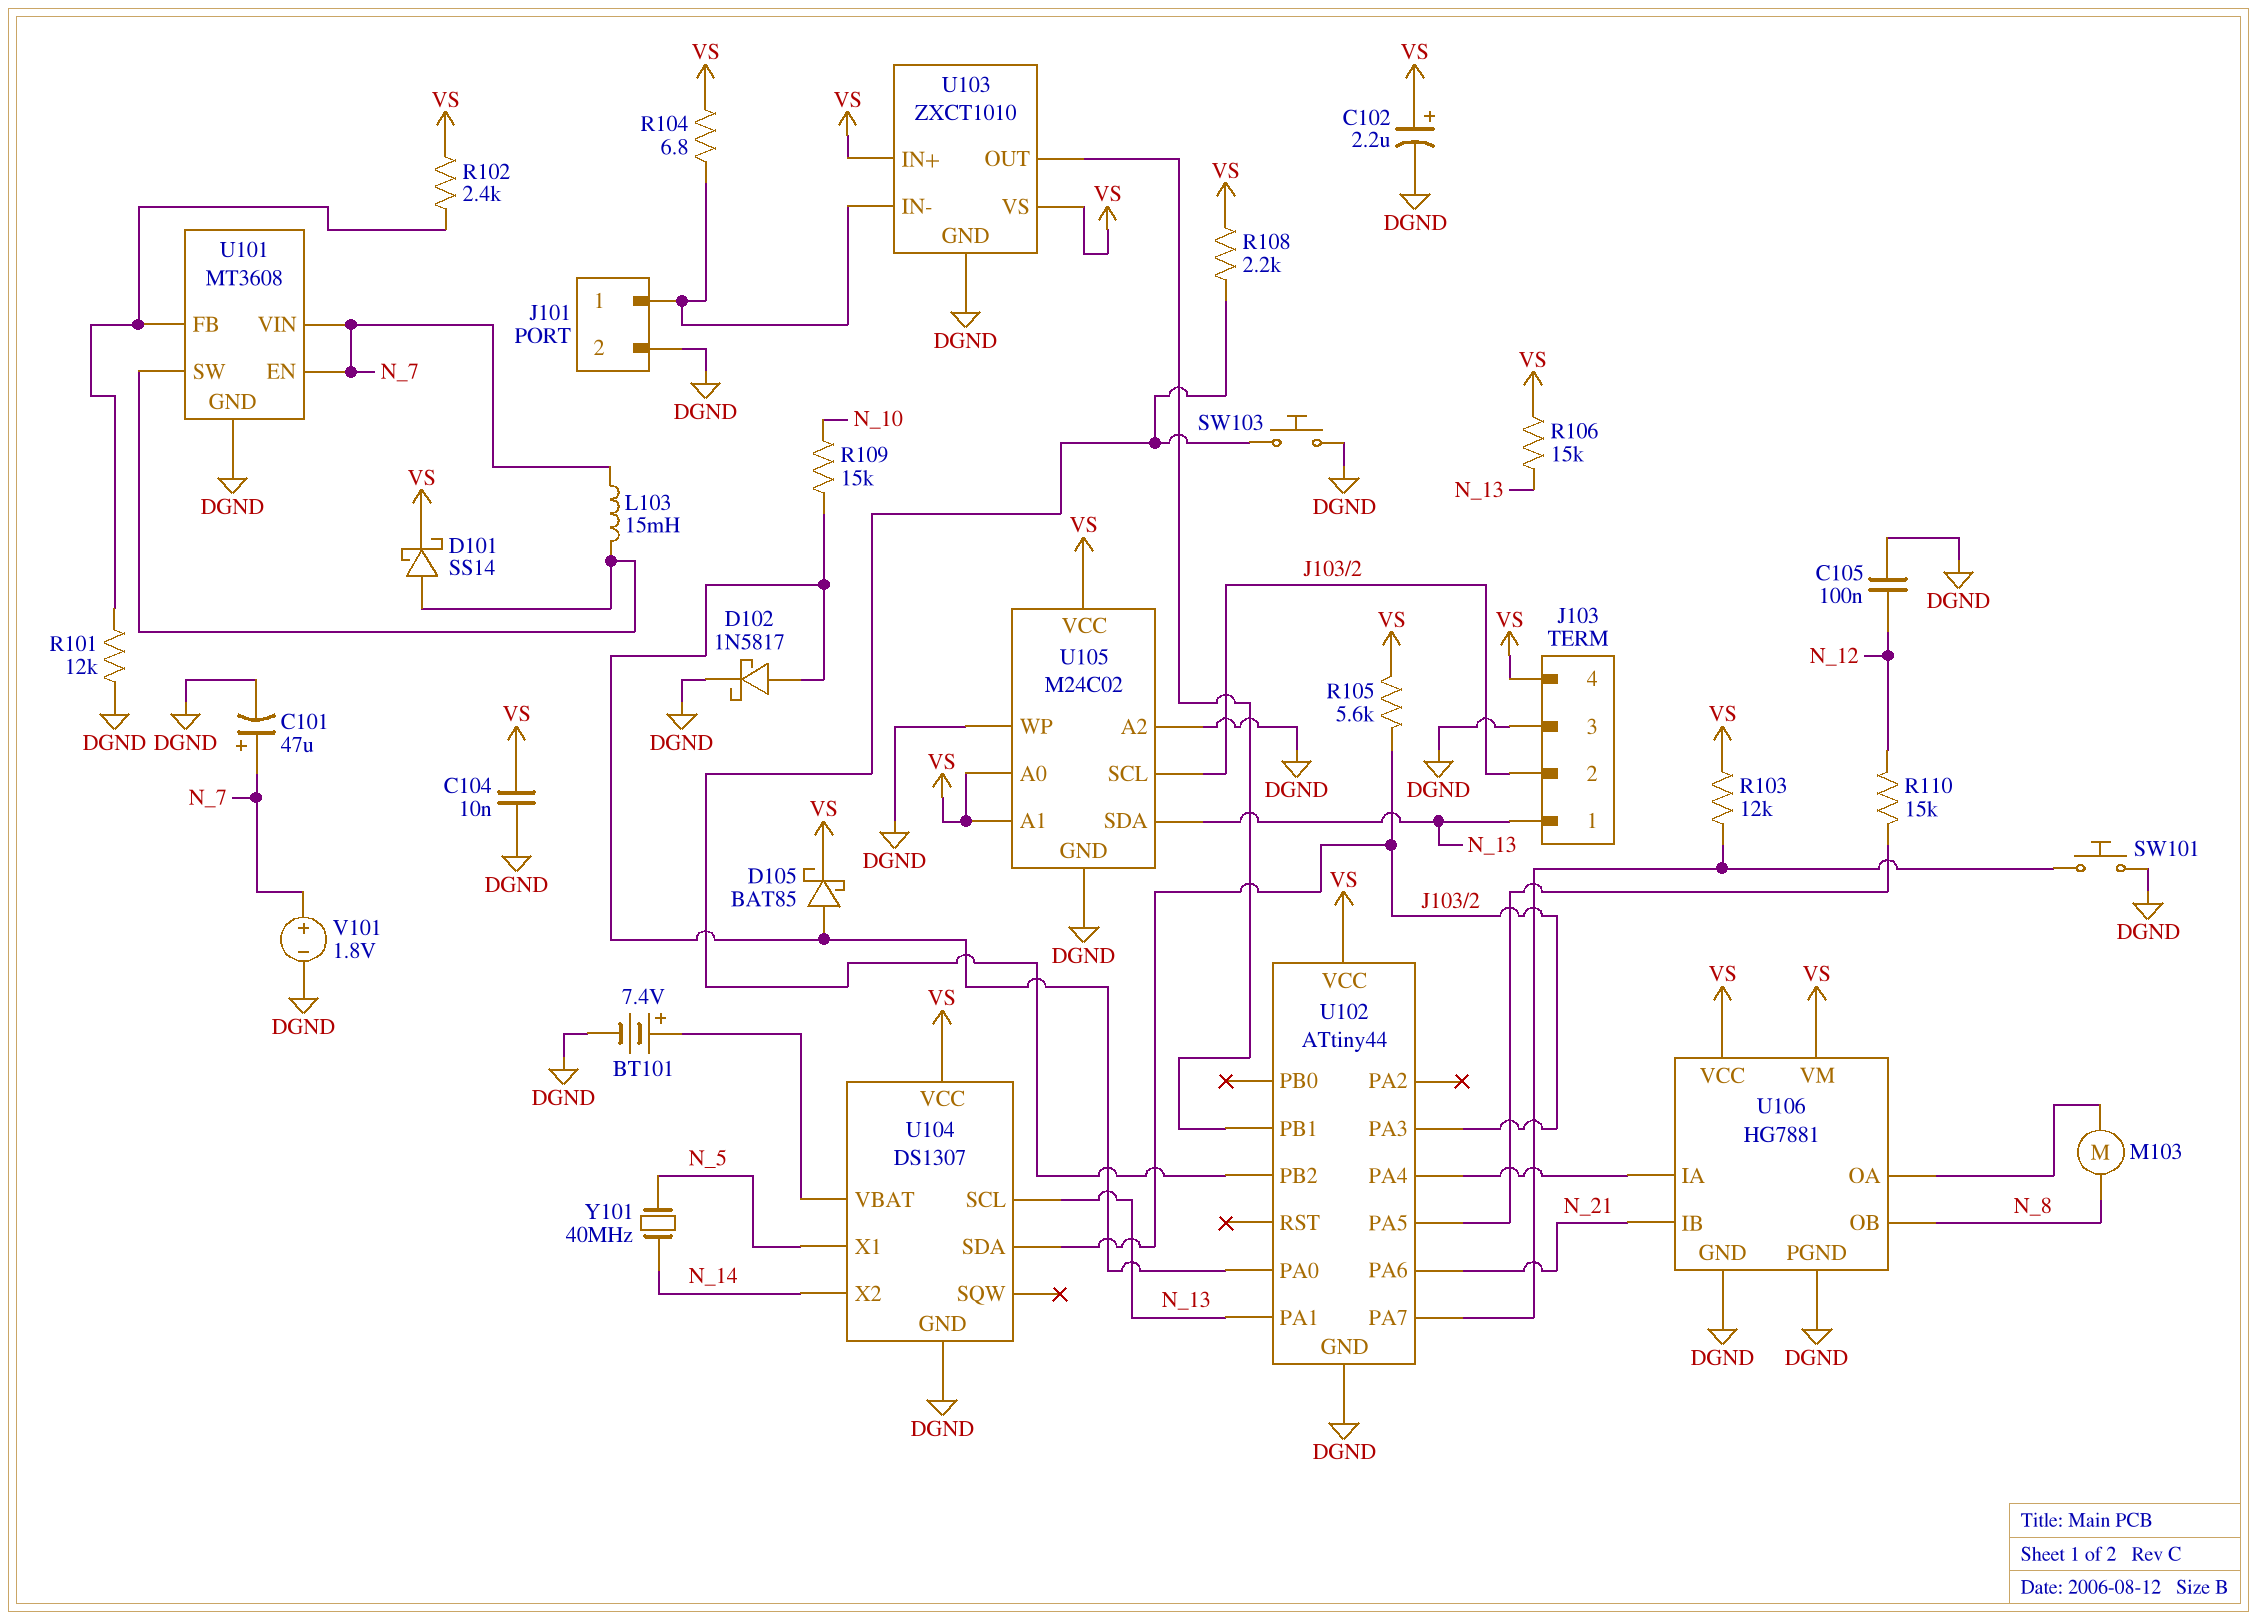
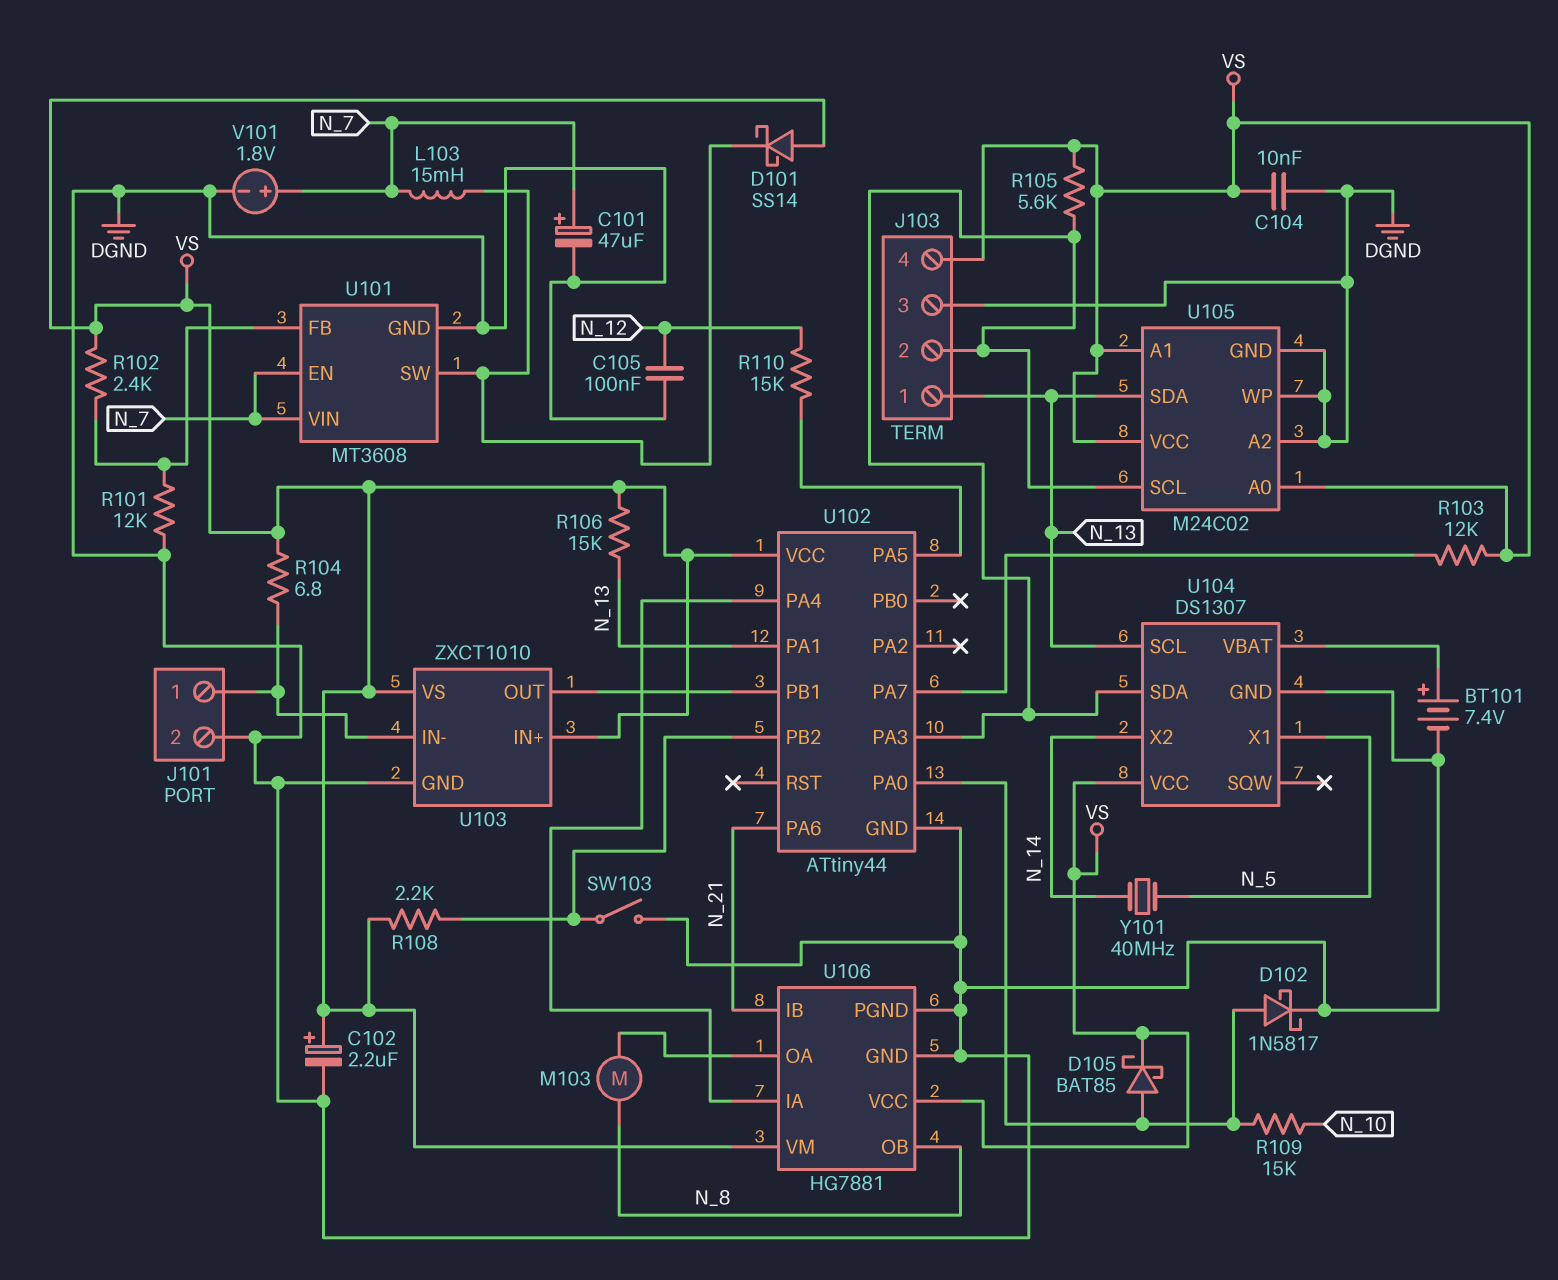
D101: schottky SS14 (A U101/SW, K VS) -> schottky SS14 (A VS, K U101/SW)
SW101: button (DGND, U102/PA7) -> none
SW103: button (DGND, U102/PB2) -> switch (DGND, U102/PB2)

